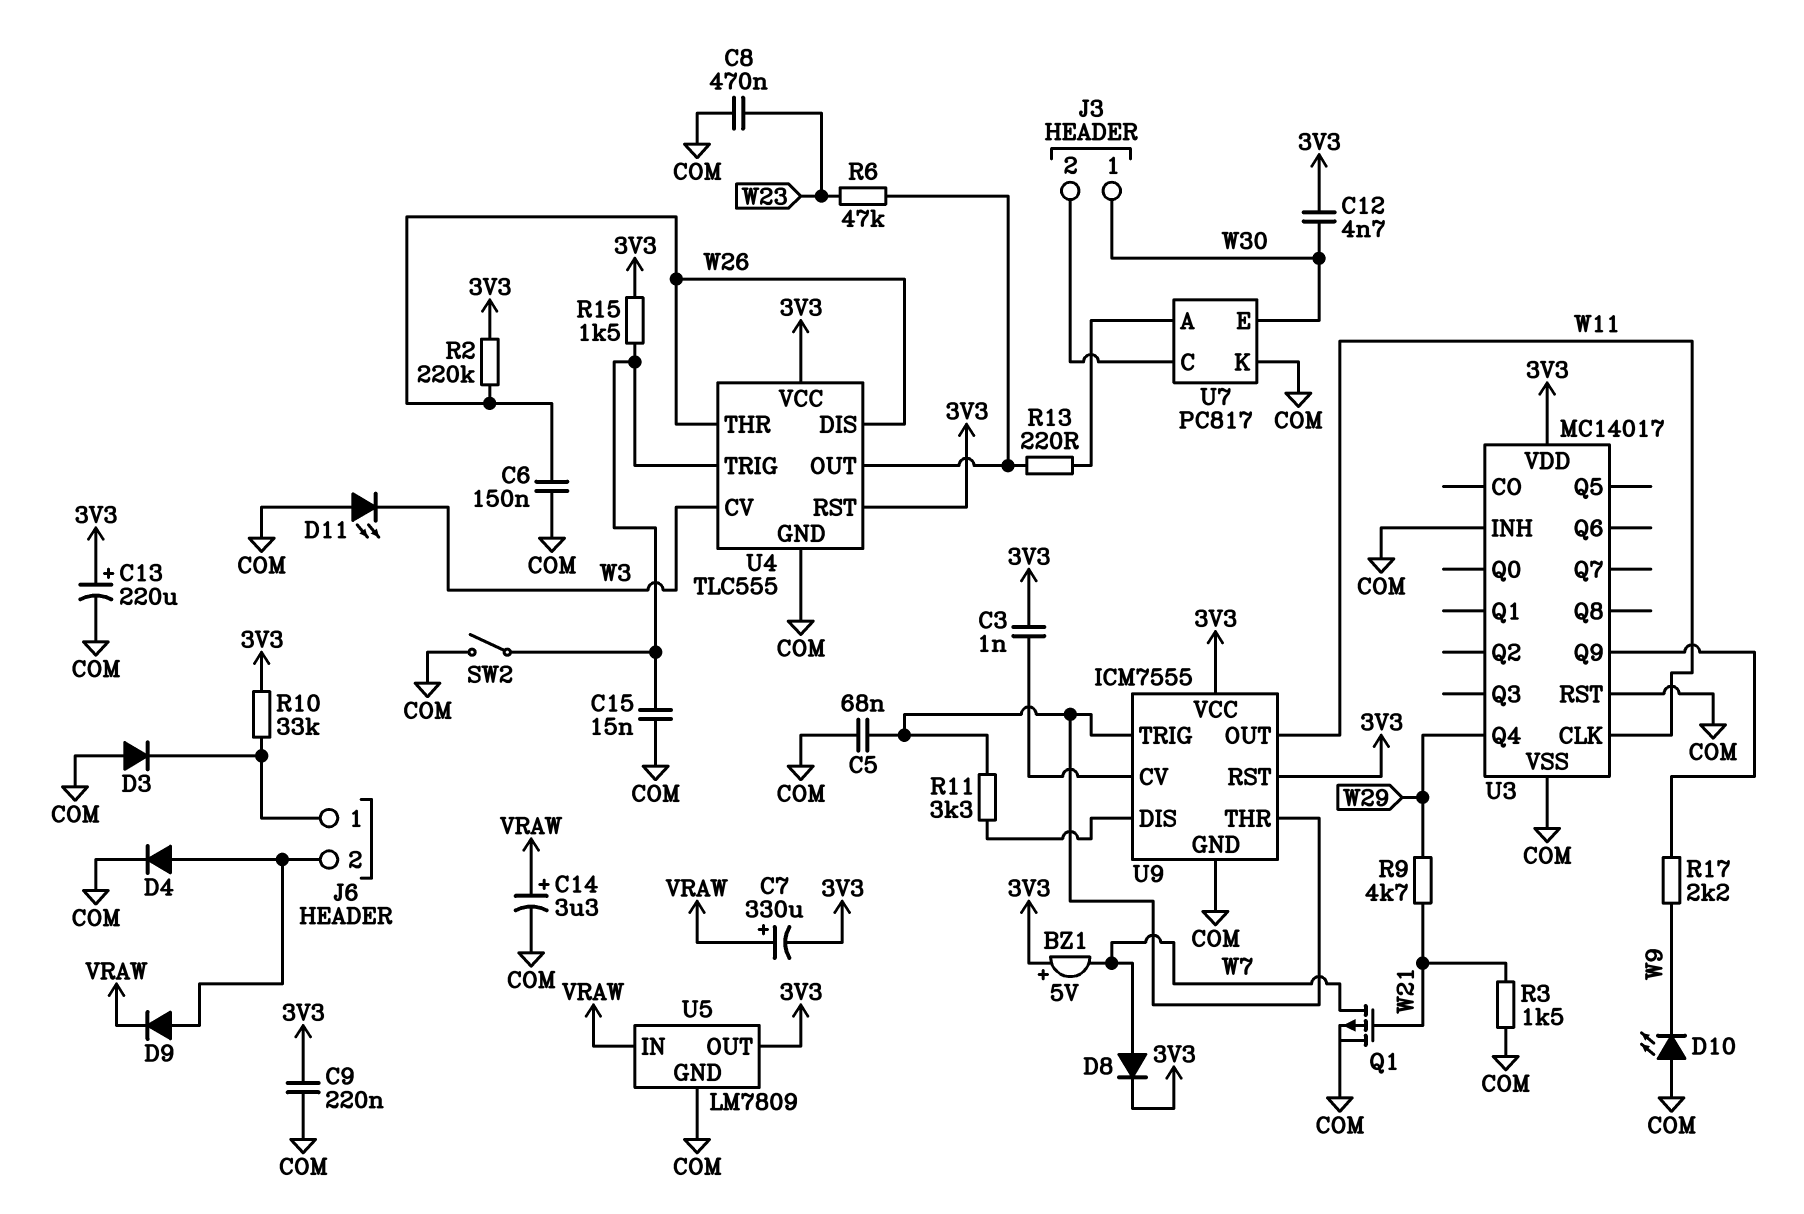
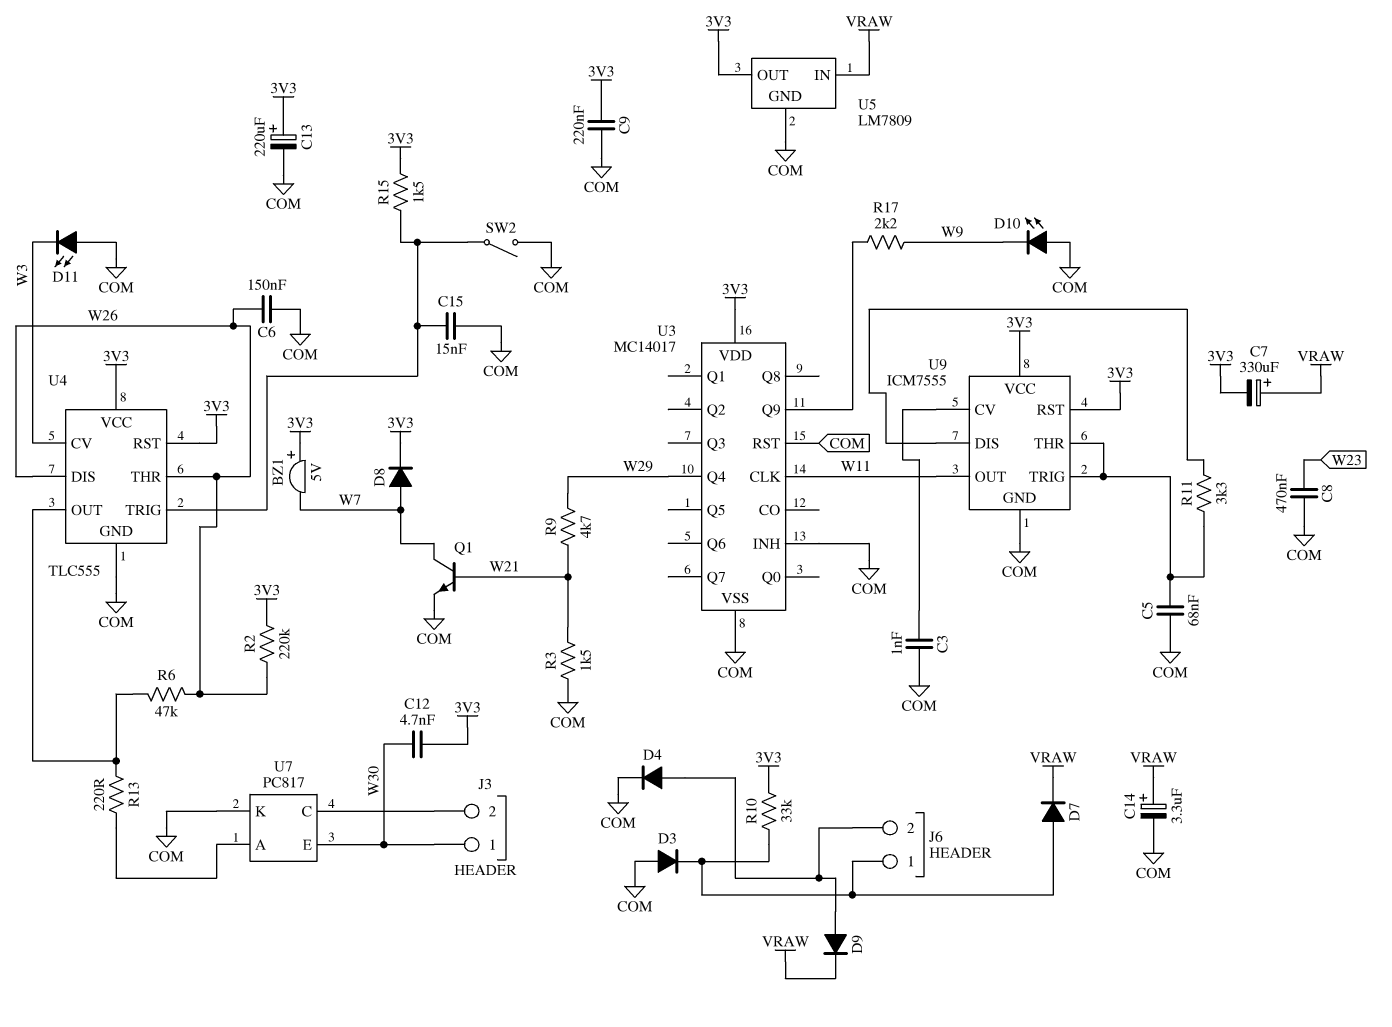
C3: 1nF (3V3, U9/CV) -> 1nF (COM, U9/CV)
D7: none -> diode (A J6/1, K VRAW)
Q1: PMOS (G W21, D W7, S COM) -> NPN (B W21, C W7, E COM)
R6: 47k (U4/OUT, W23) -> 47k (U4/OUT, W26)

